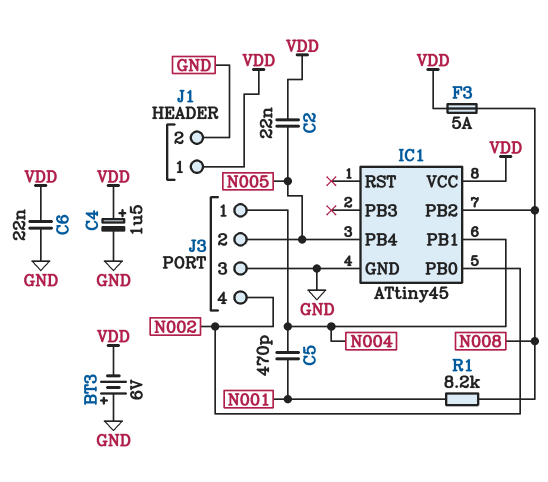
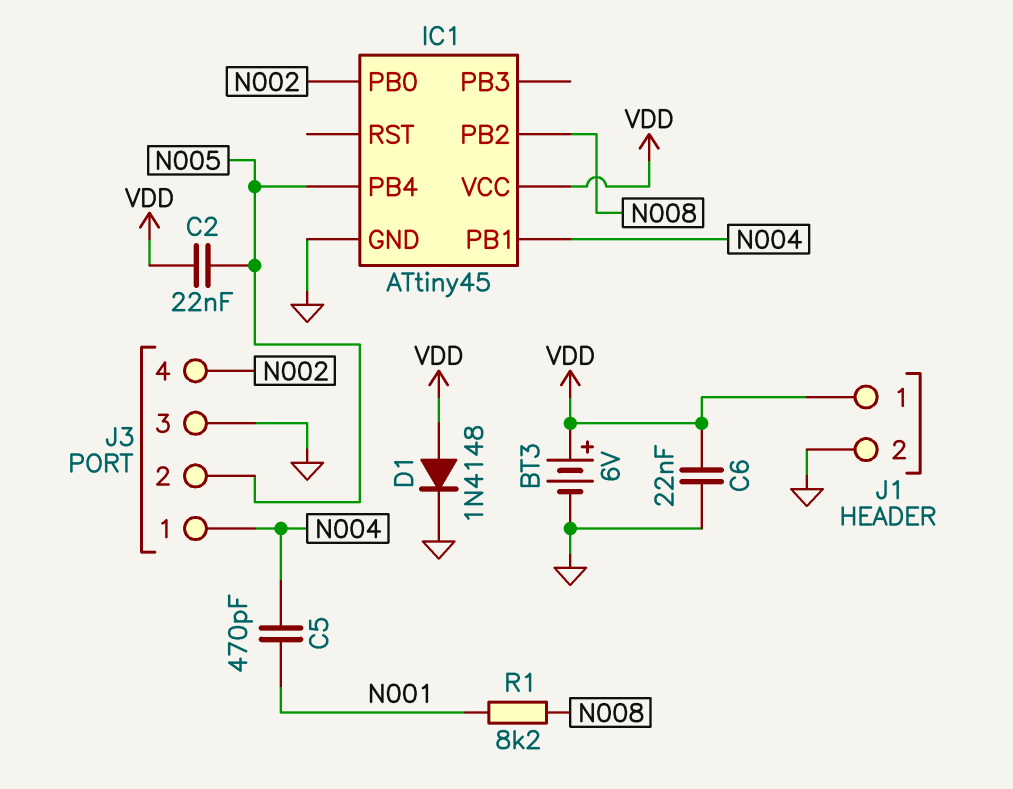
BT3: 6V (plus GND, minus VDD) -> 6V (plus VDD, minus GND)
C4: 1.5uF (plus VDD, minus GND) -> none
D1: none -> diode 1N4148 (A VDD, K GND)
F3: 5A (N008, VDD) -> none

